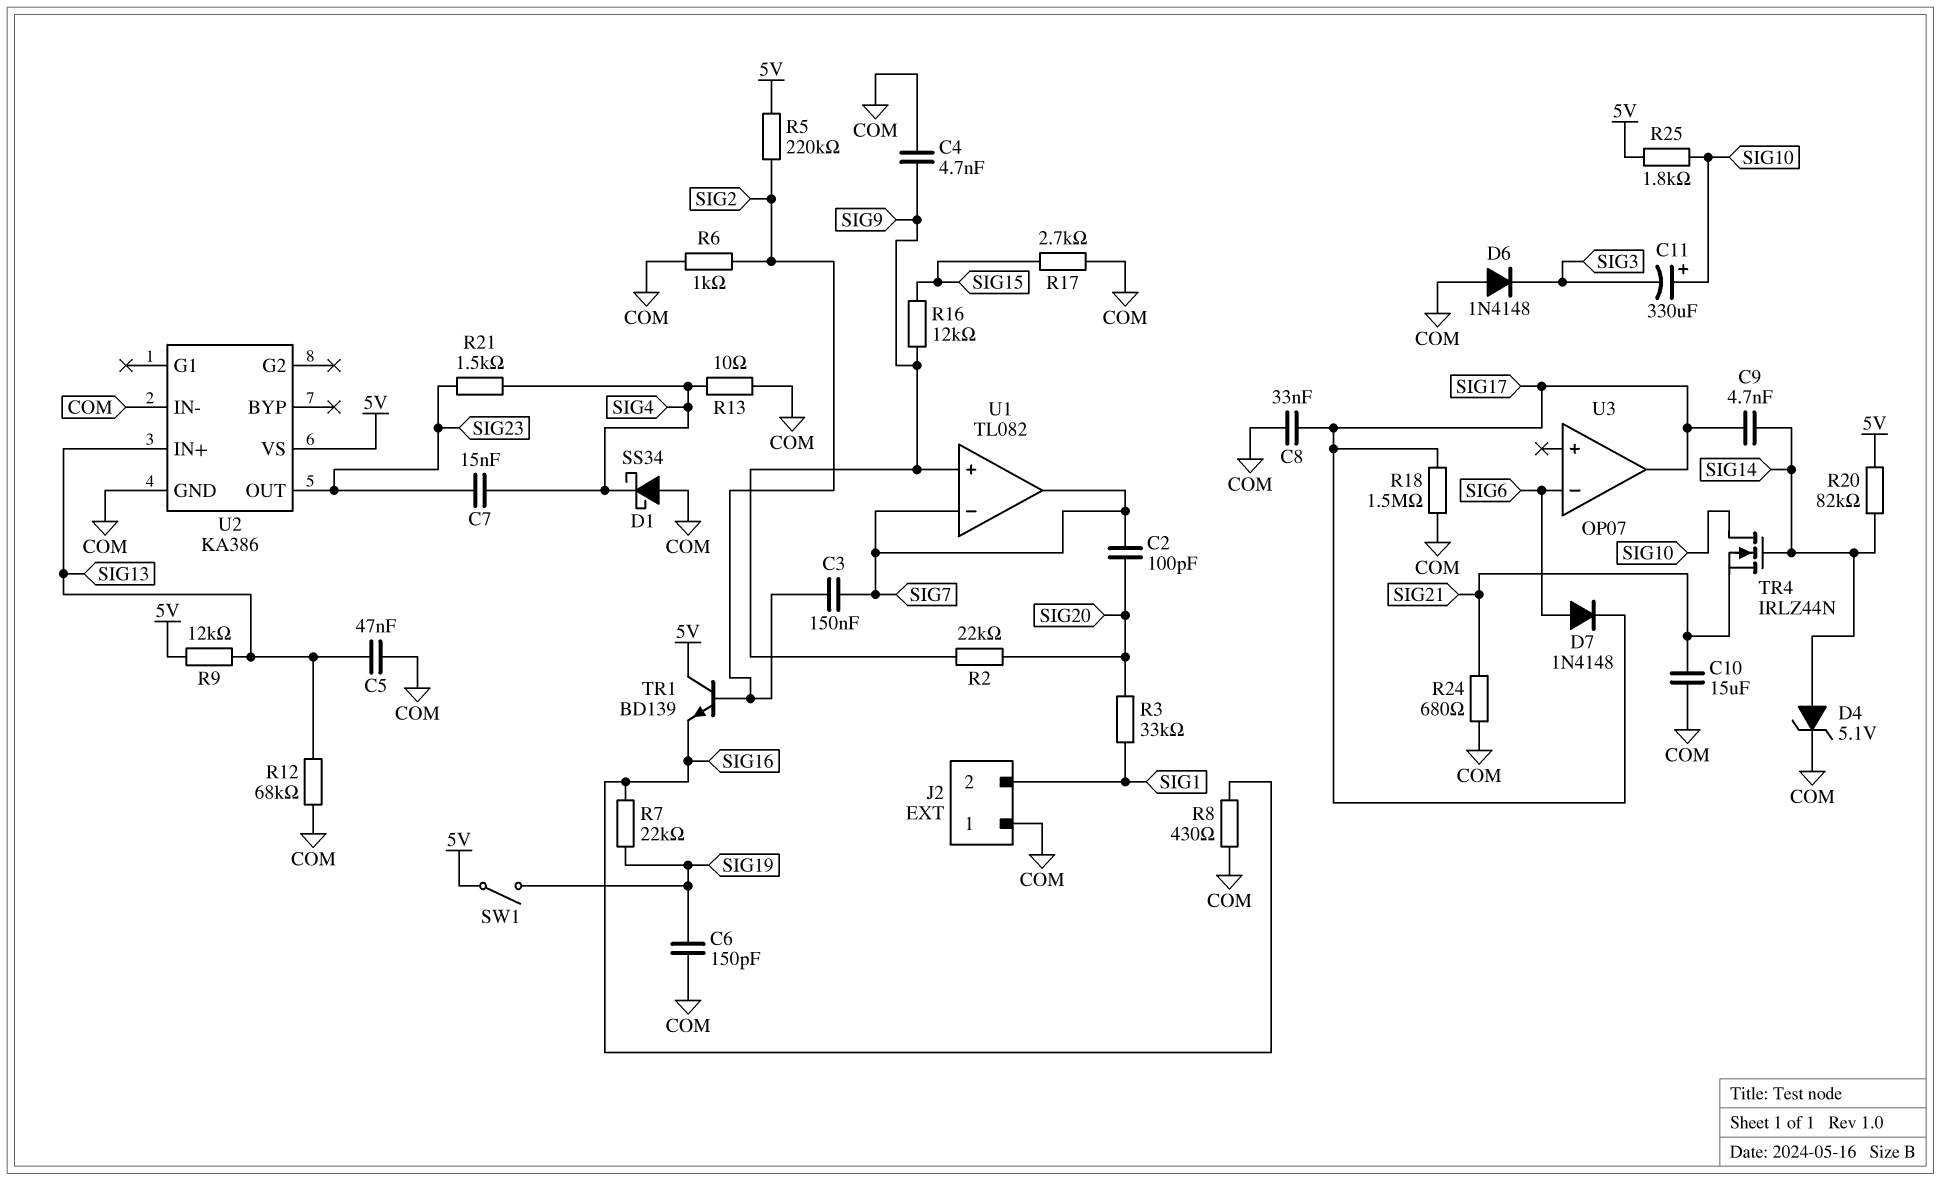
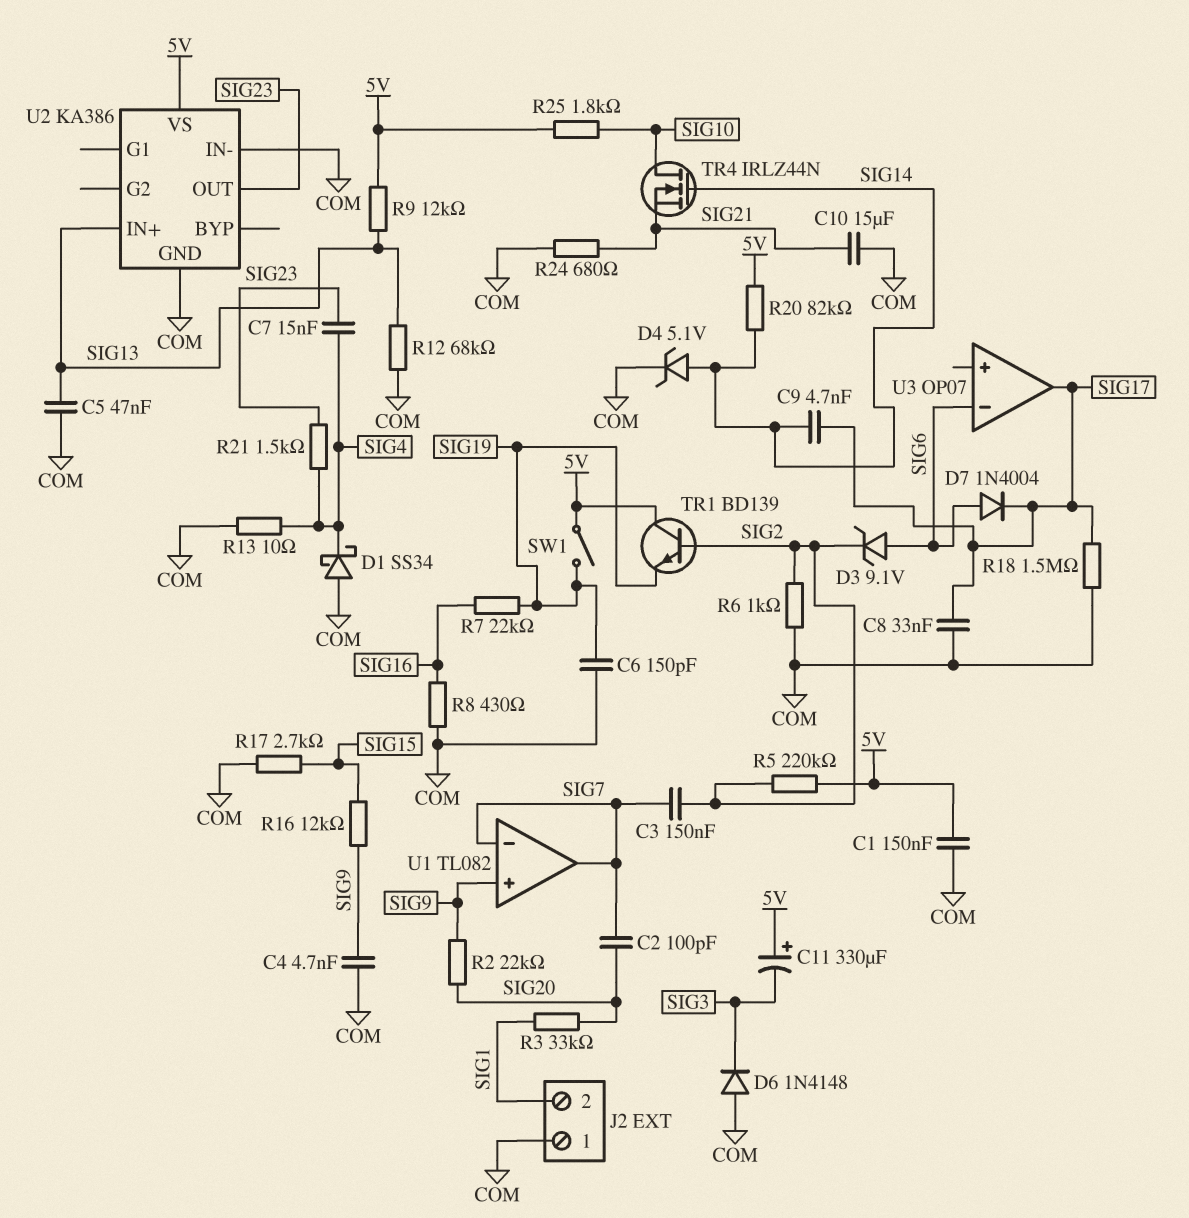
C1: none -> 150nF (5V, COM)
C11: 330uF (plus SIG10, minus SIG3) -> 330uF (plus 5V, minus SIG3)
D3: none -> zener 9.1V (A SIG6, K SIG2)
D7: diode 1N4148 (A SIG6, K SIG17) -> diode 1N4004 (A SIG6, K SIG17)
TR1: NPN BD139 (B SIG2, C 5V, E SIG16) -> NPN BD139 (B SIG2, C 5V, E SIG19)

